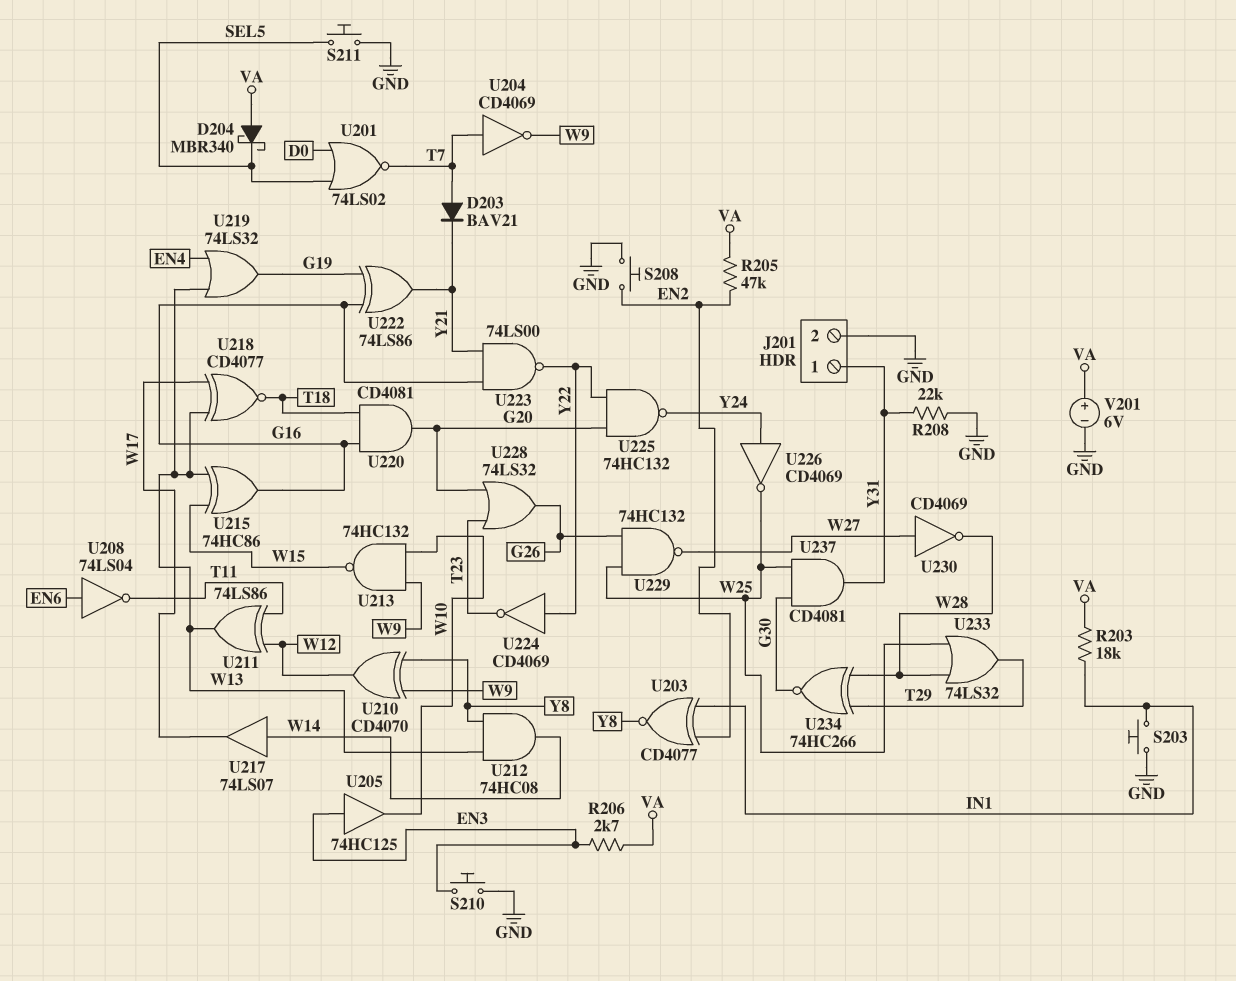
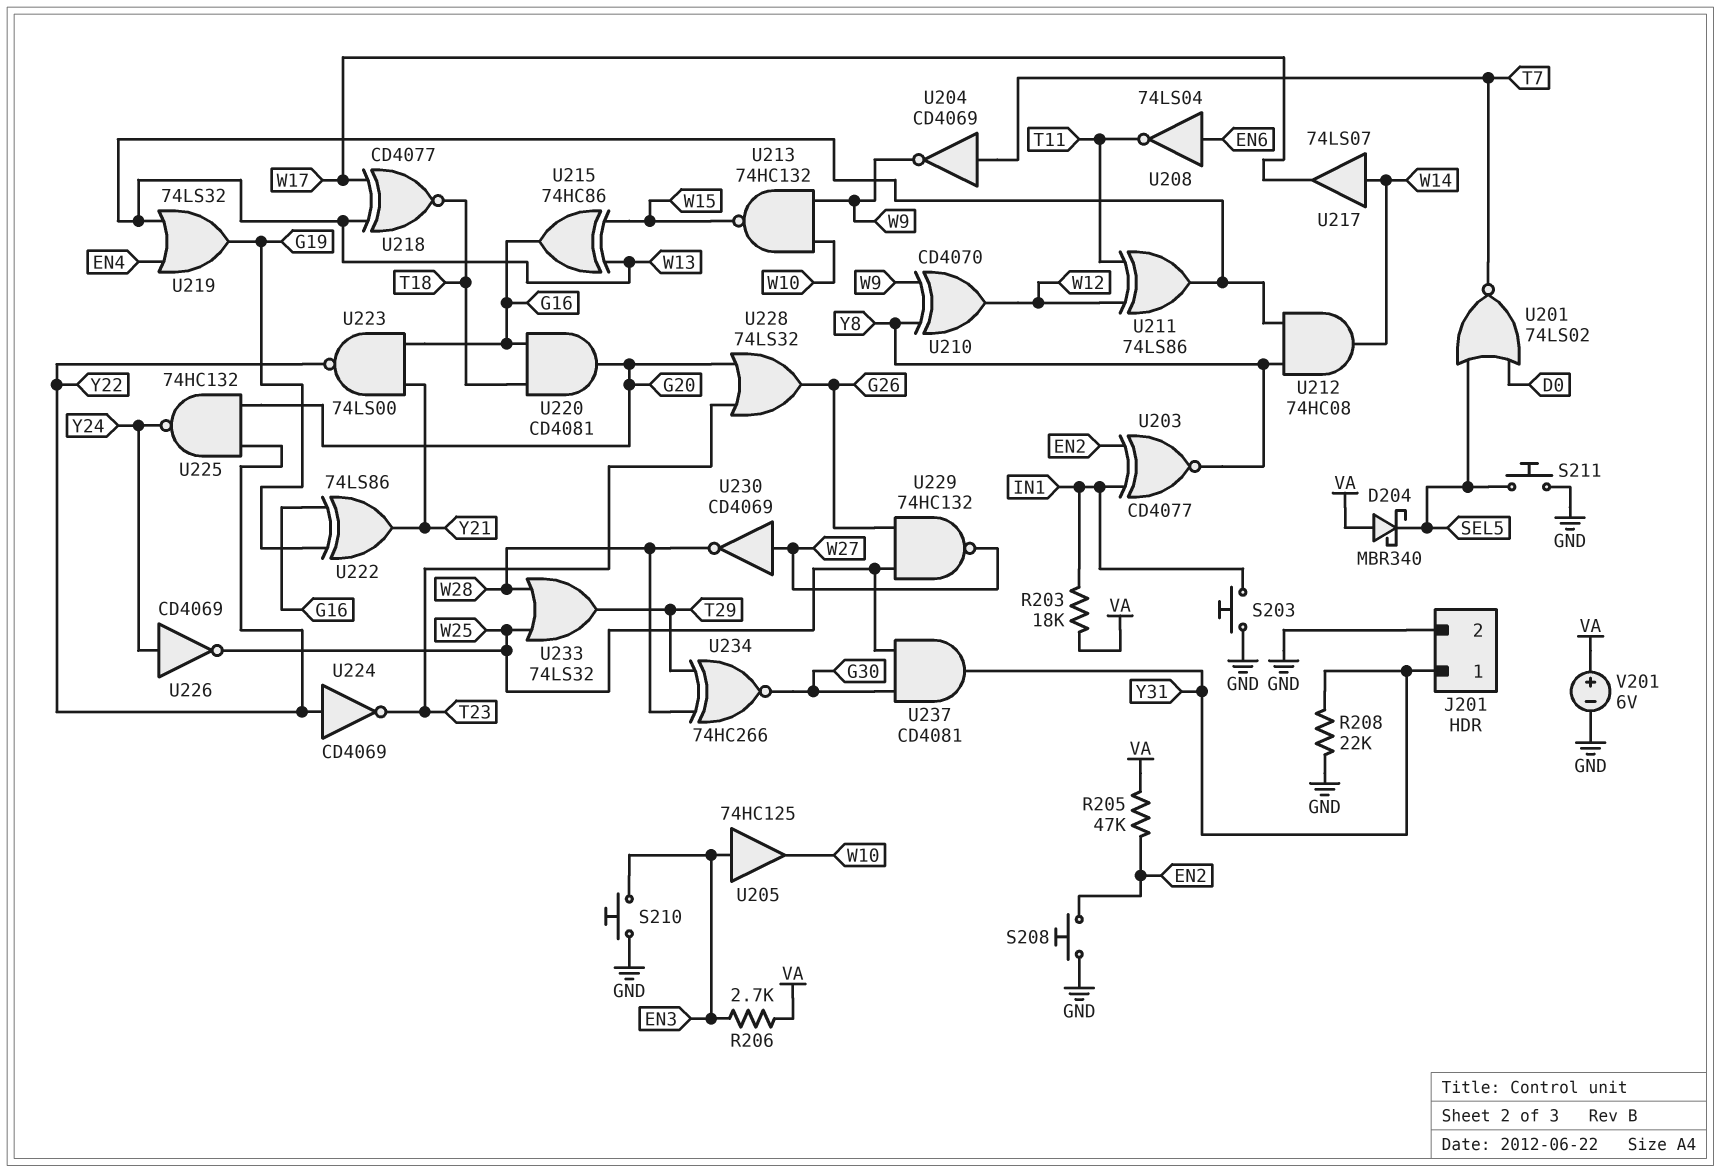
D203: diode BAV21 (A T7, K Y21) -> none

